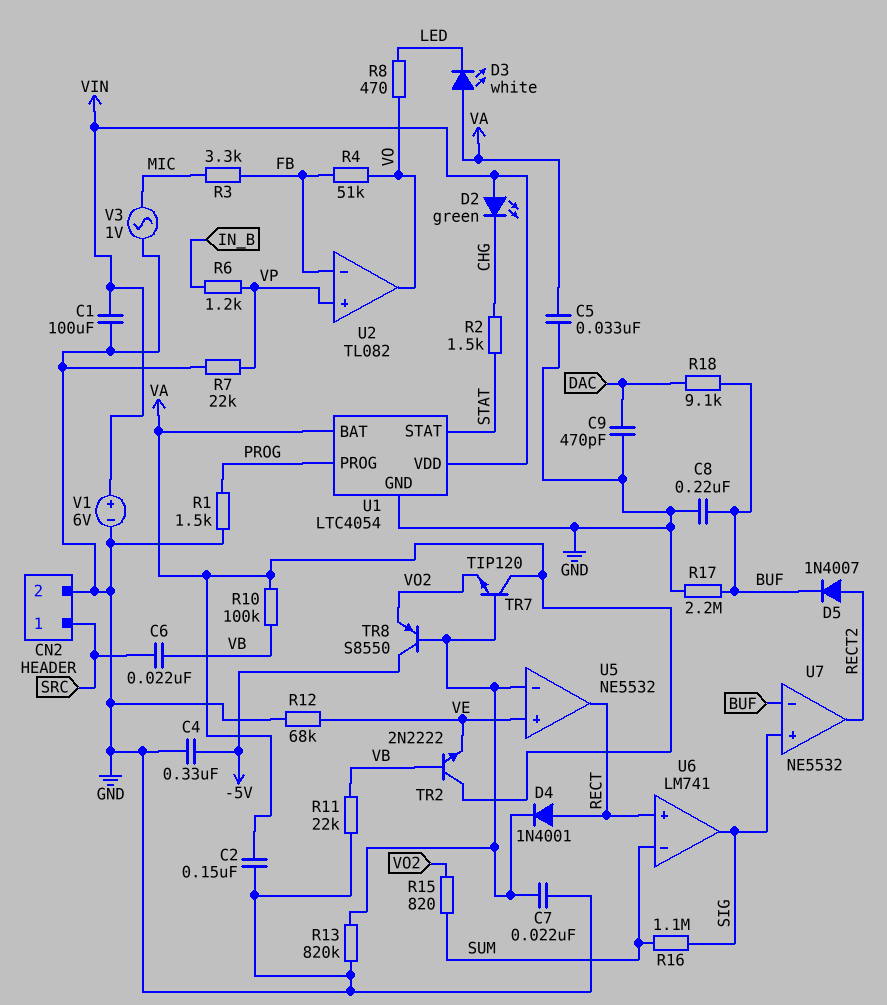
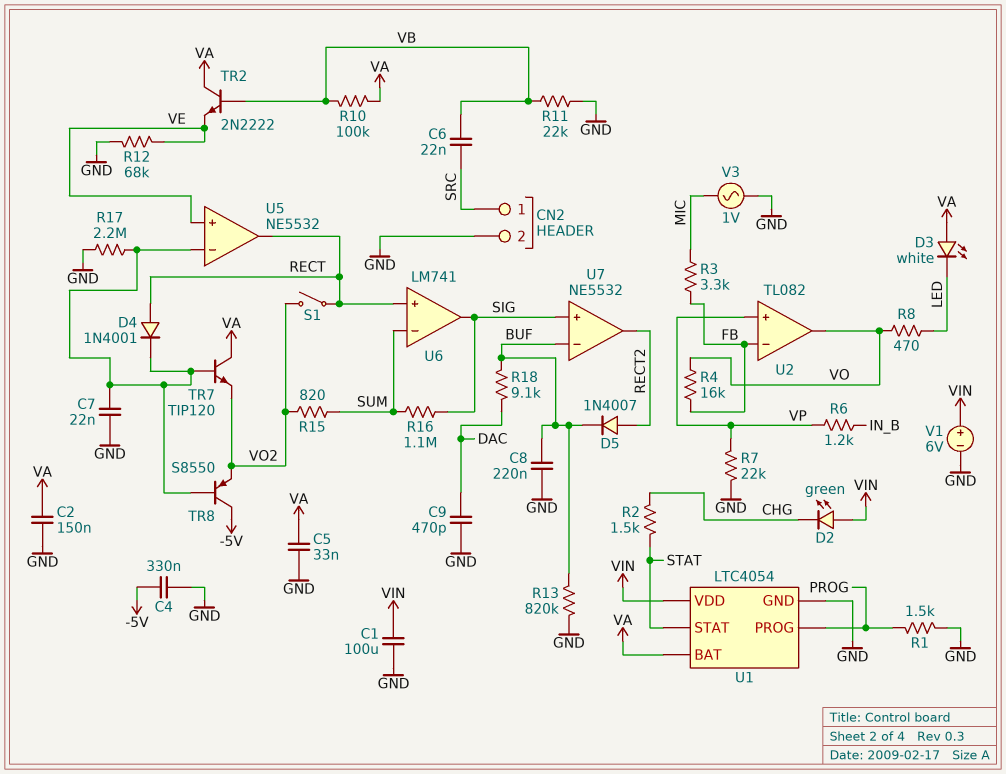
R4: 51k (FB, VO) -> 16k (FB, VO)
R13: 820k (GND, U5/in-) -> 820k (BUF, GND)
R17: 2.2M (BUF, GND) -> 2.2M (GND, U5/in-)
S1: none -> switch (RECT, VO2)

